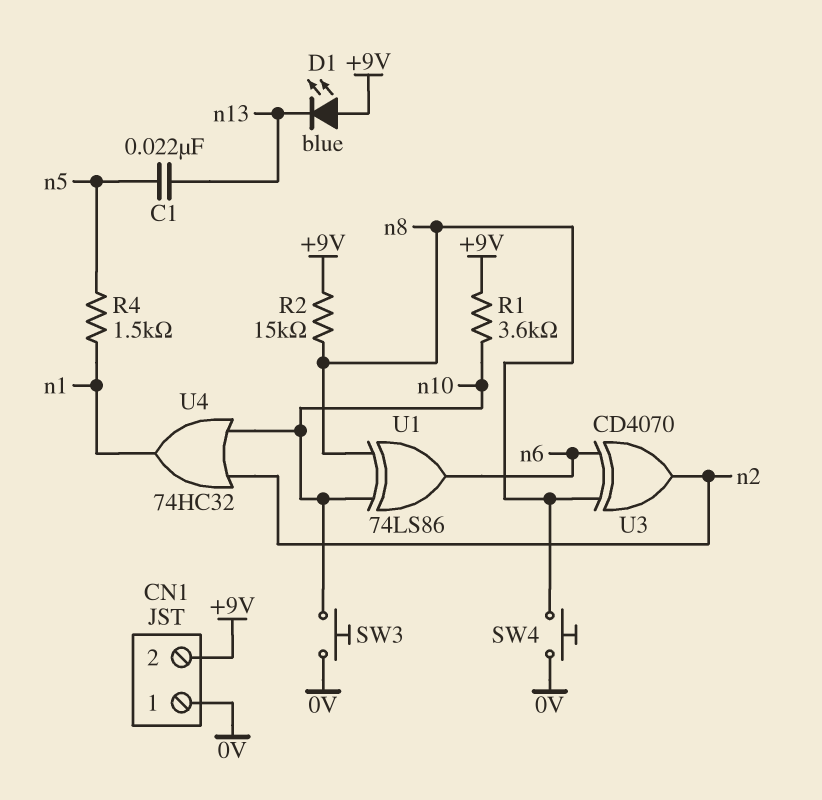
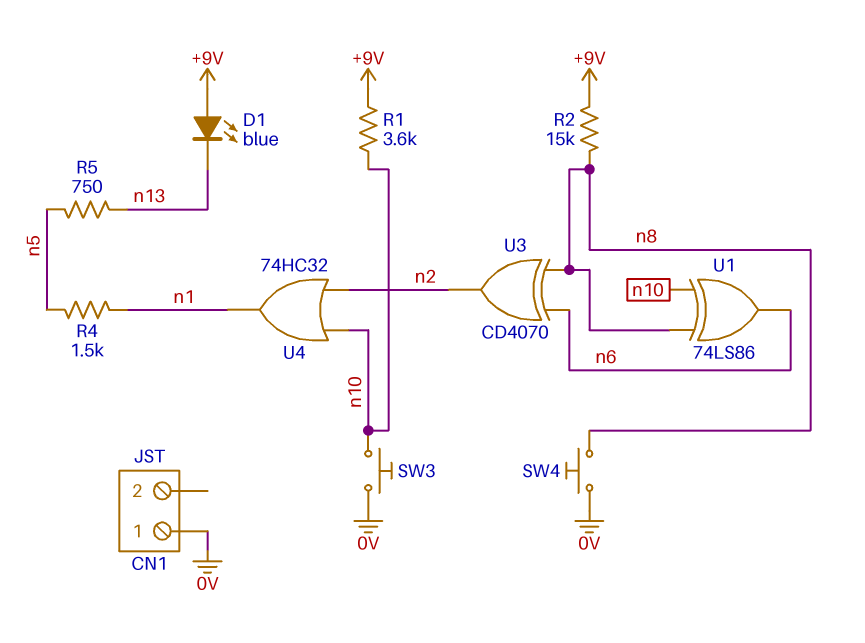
C1: 22nF (n5, n13) -> none
CN1 pin 2: +9V -> none
R5: none -> 750 (n5, n13)

